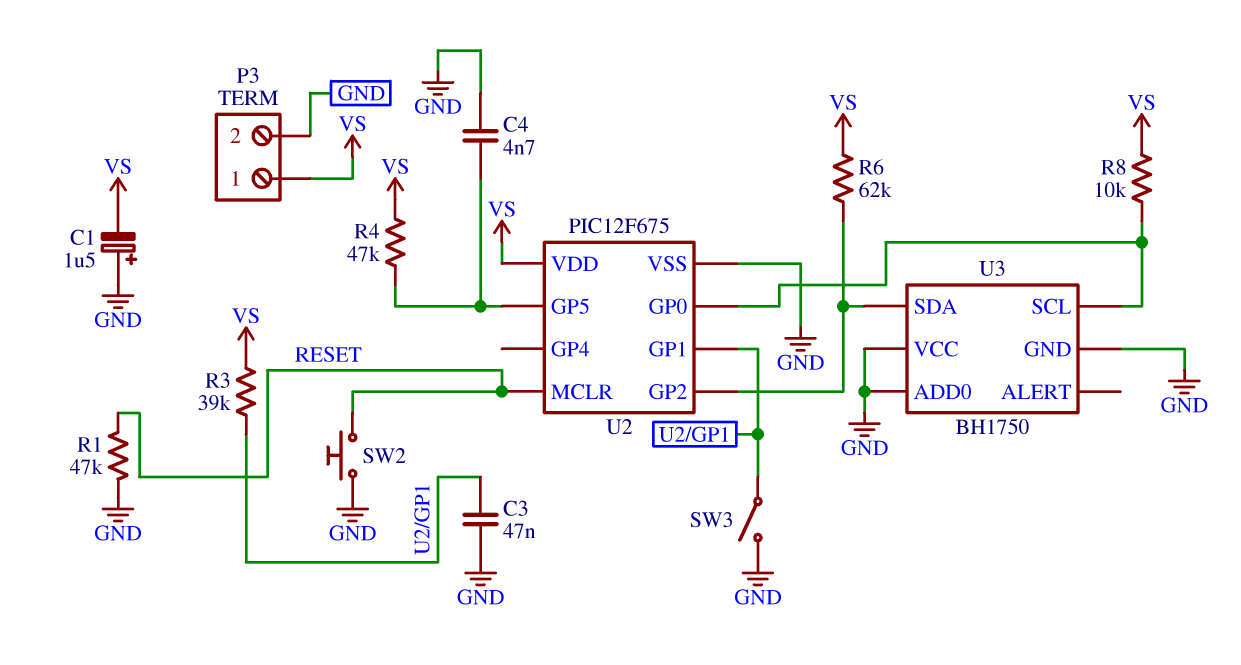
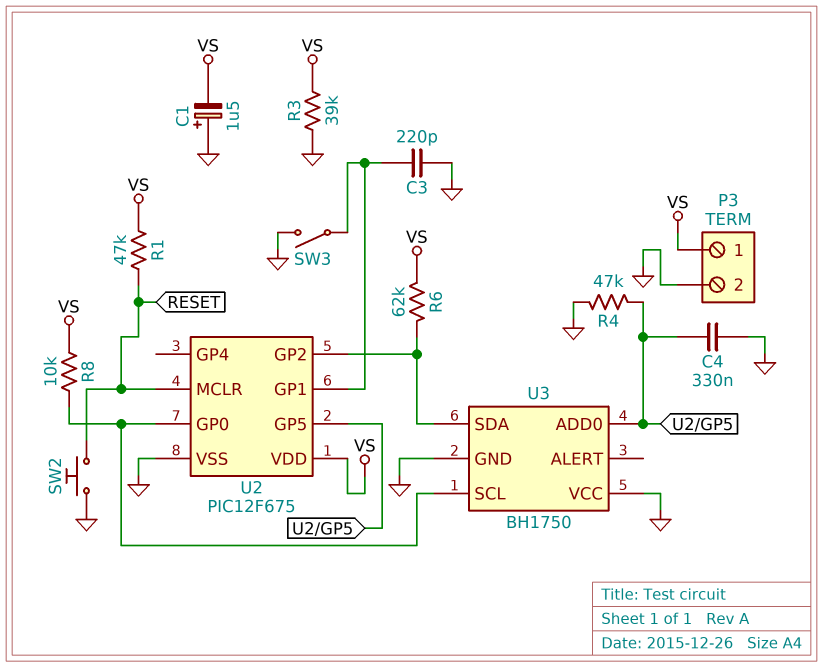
C3: 47nF (GND, U2/GP1) -> 220pF (GND, U2/GP1)
C4: 4.7nF (GND, U2/GP5) -> 330nF (GND, U2/GP5)
R1: 47k (GND, RESET) -> 47k (RESET, VS)
R3: 39k (U2/GP1, VS) -> 39k (GND, VS)
R4: 47k (U2/GP5, VS) -> 47k (GND, U2/GP5)
U3 pin ADD0: GND -> U2/GP5

